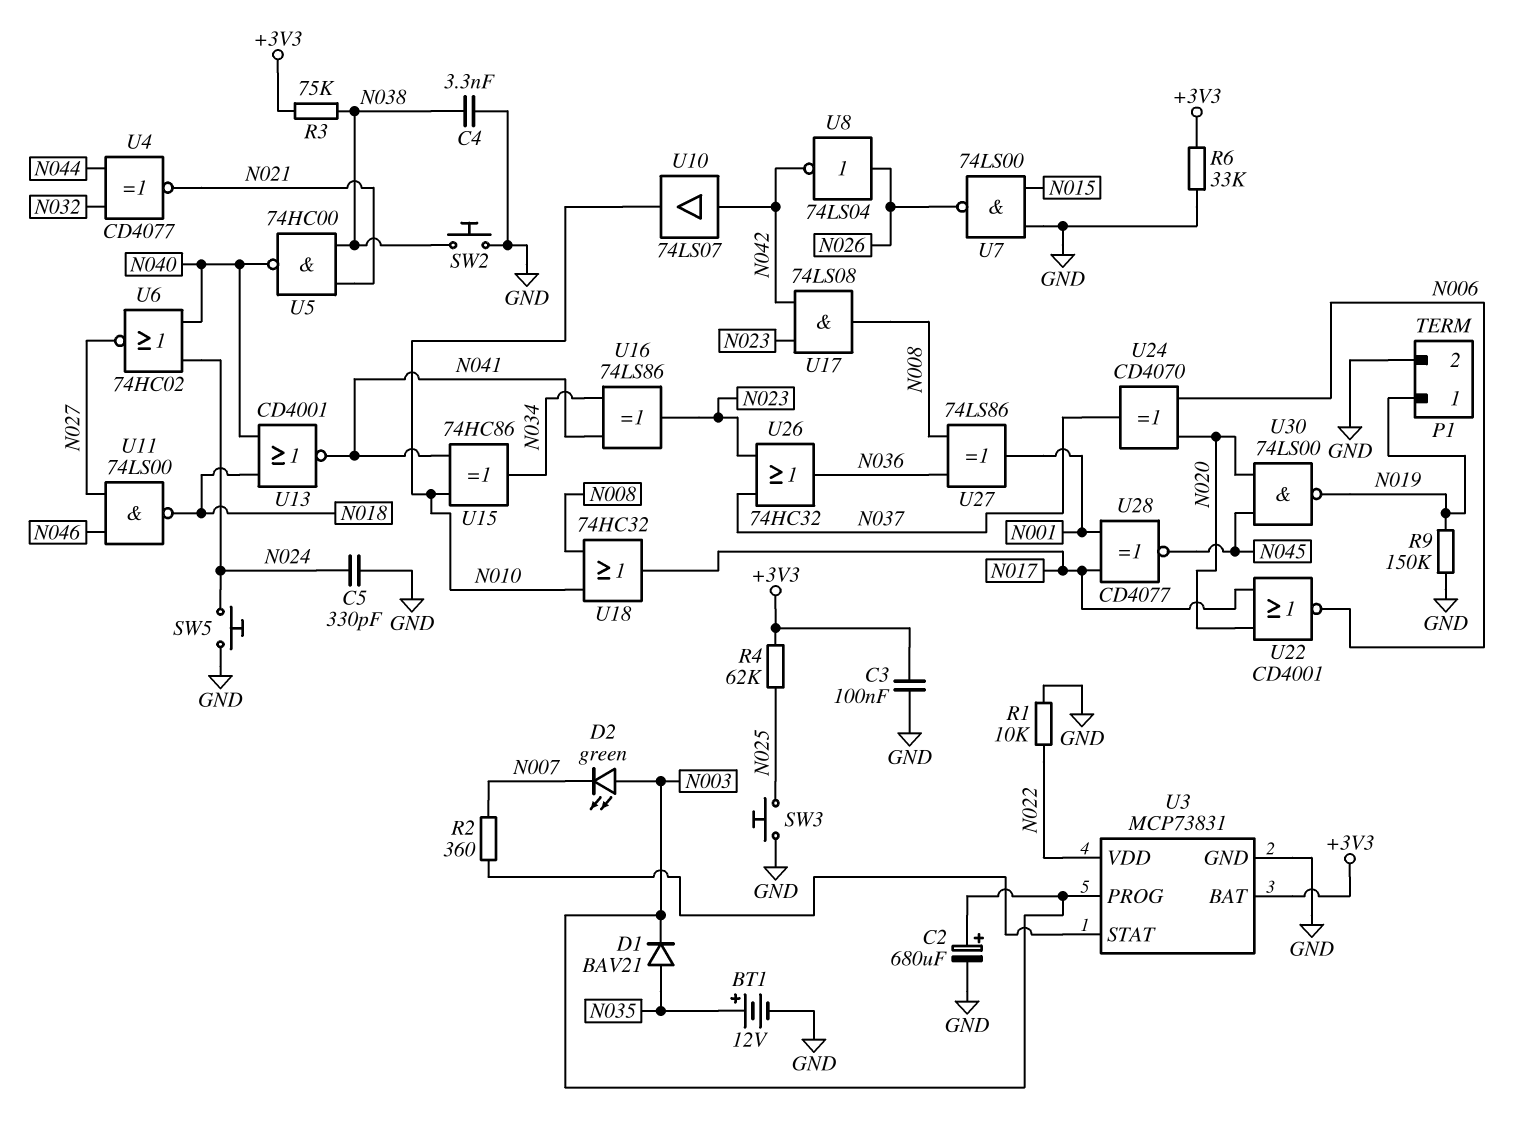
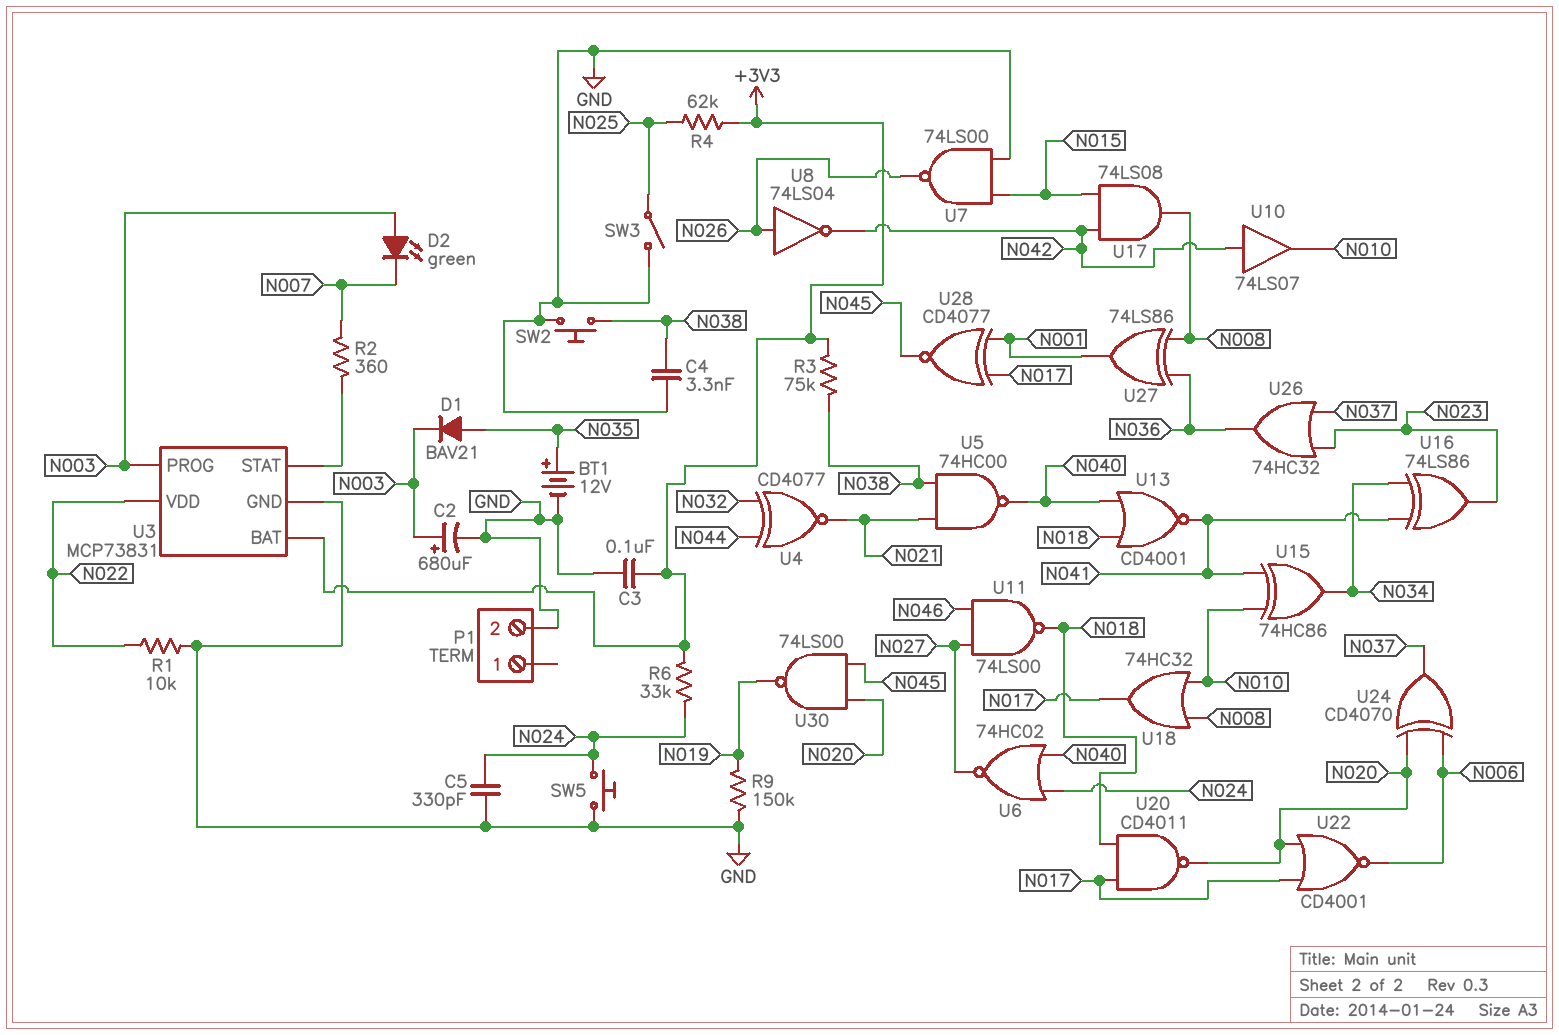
P1 pin 1: N019 -> none
R6: 33k (+3V3, GND) -> 33k (+3V3, N024)
SW3: button (GND, N025) -> switch (GND, N025)
U17: AND 74LS08 (in N023, in N042, out N008) -> AND 74LS08 (in N015, in N042, out N008)
U20: none -> NAND CD4011 (in N017, in N018, out N020)

